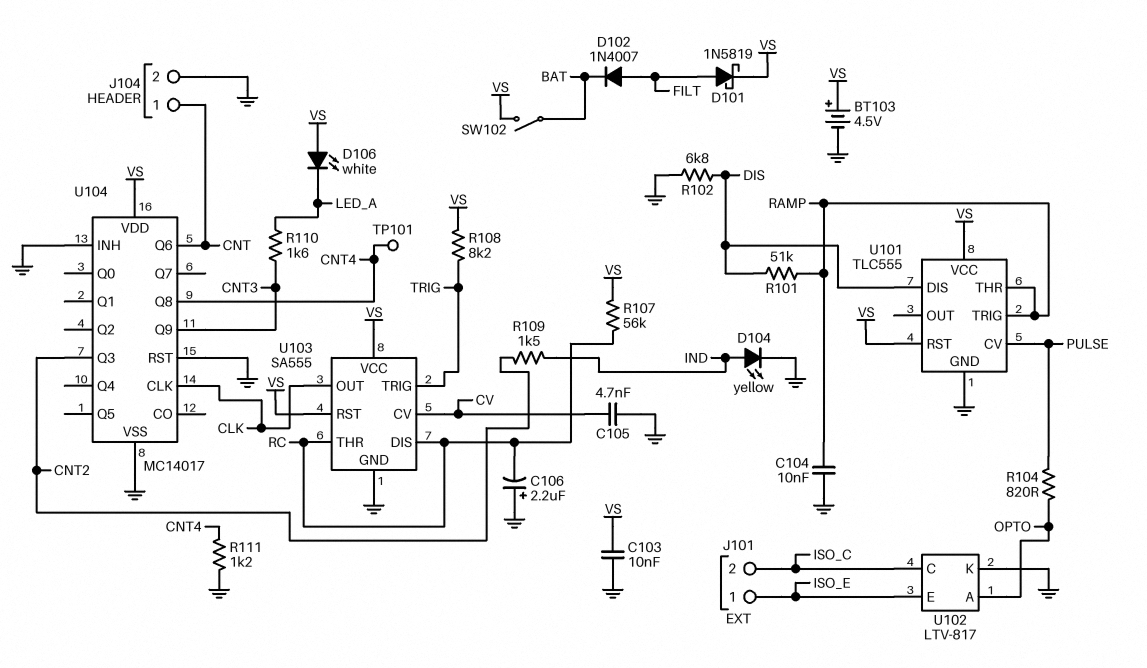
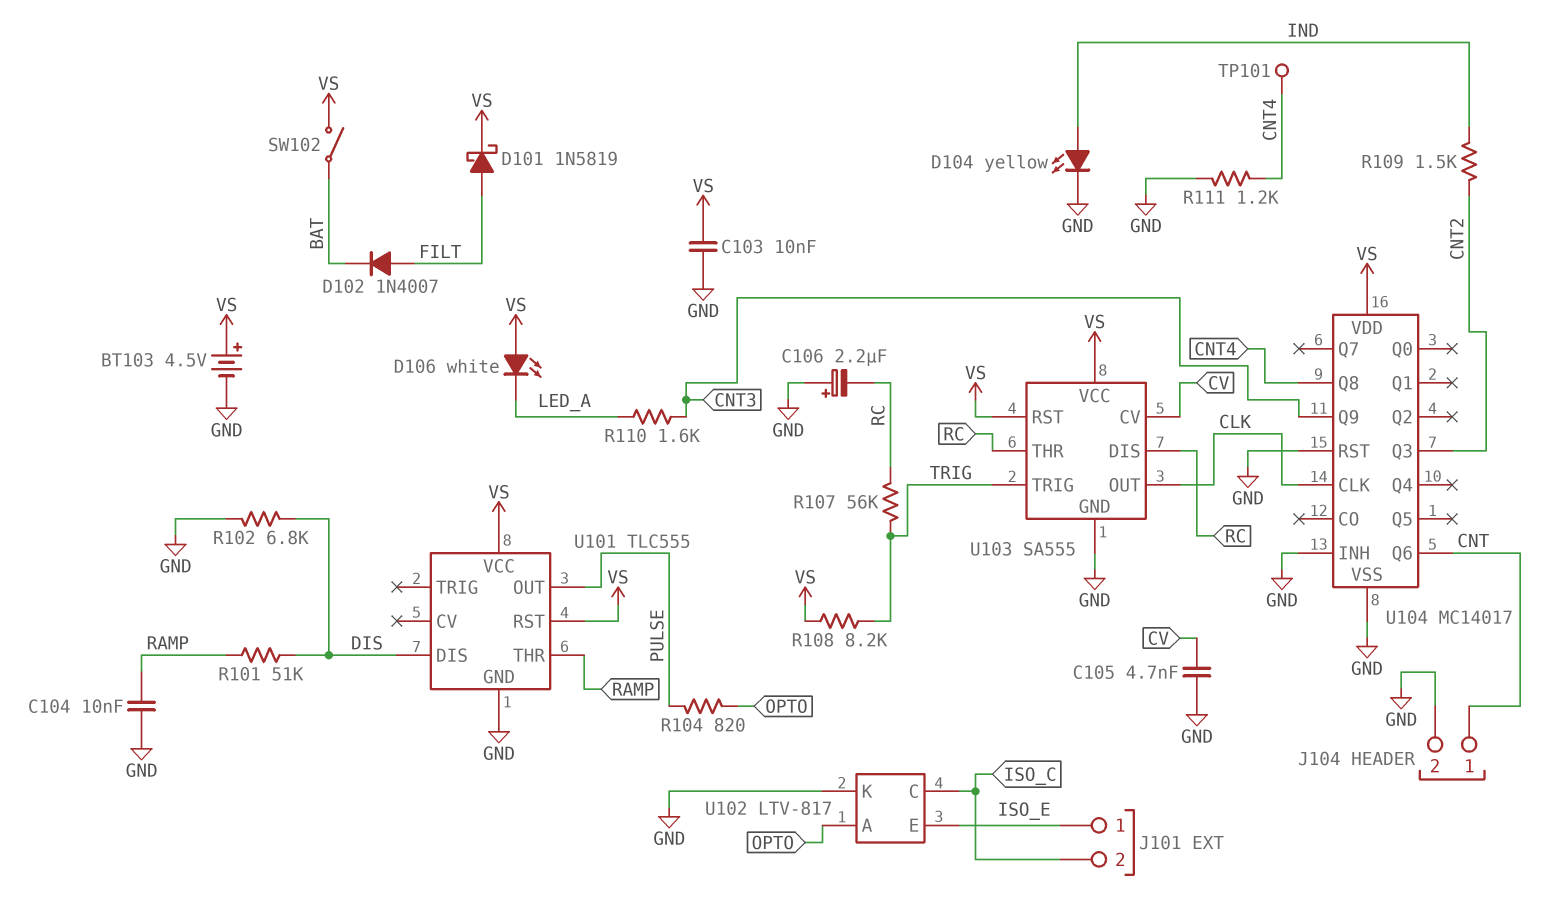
R107: 56k (RC, VS) -> 56k (RC, TRIG)
U101 pin CV: PULSE -> none
U101 pin OUT: none -> PULSE
U101 pin TRIG: RAMP -> none

